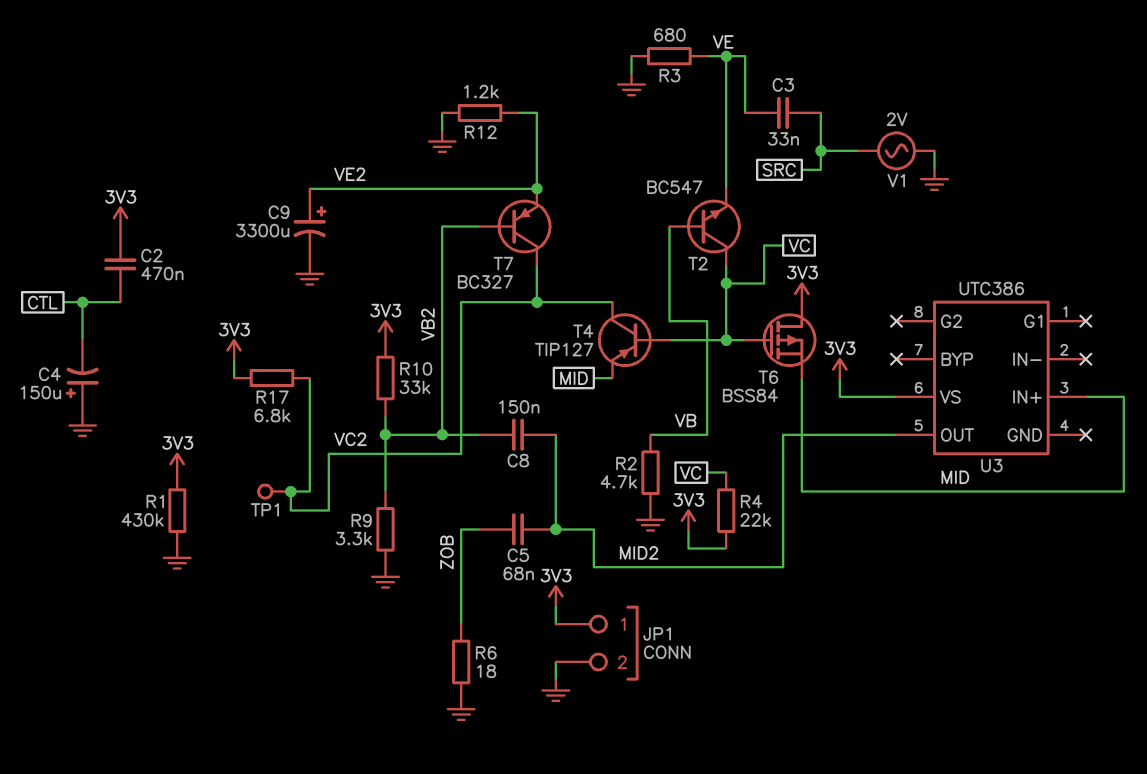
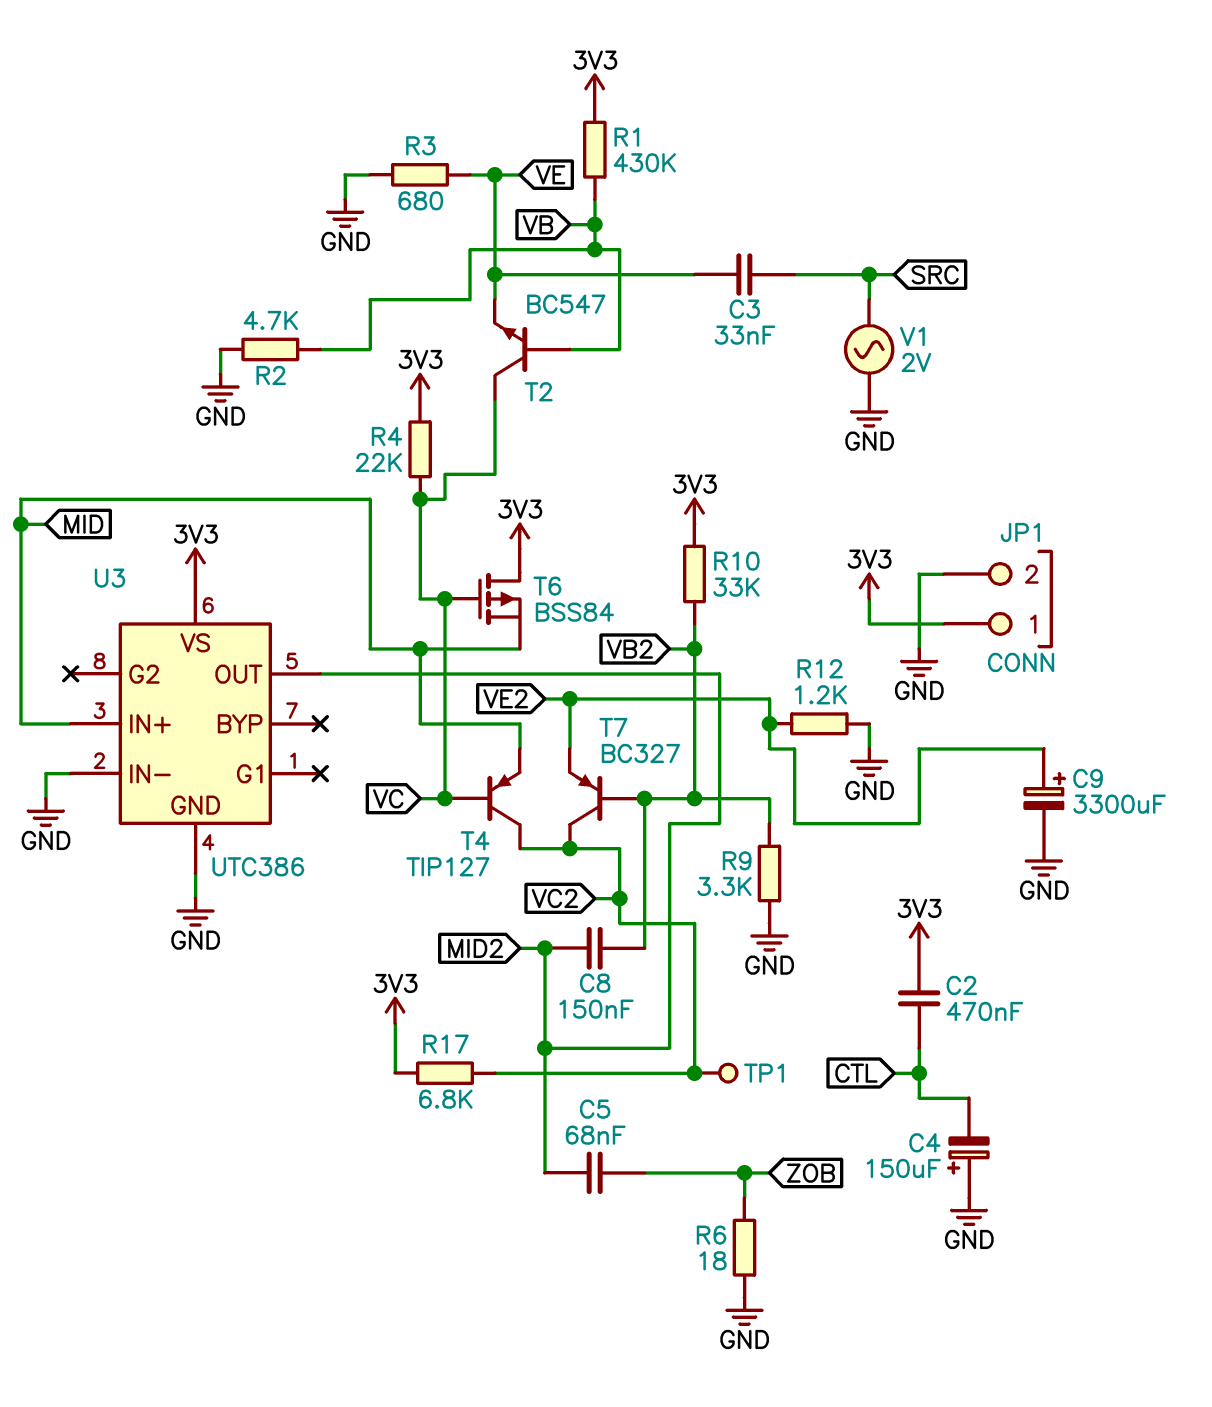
R1: 430k (3V3, GND) -> 430k (3V3, VB)
U3 pin GND: none -> GND
U3 pin IN-: none -> GND

